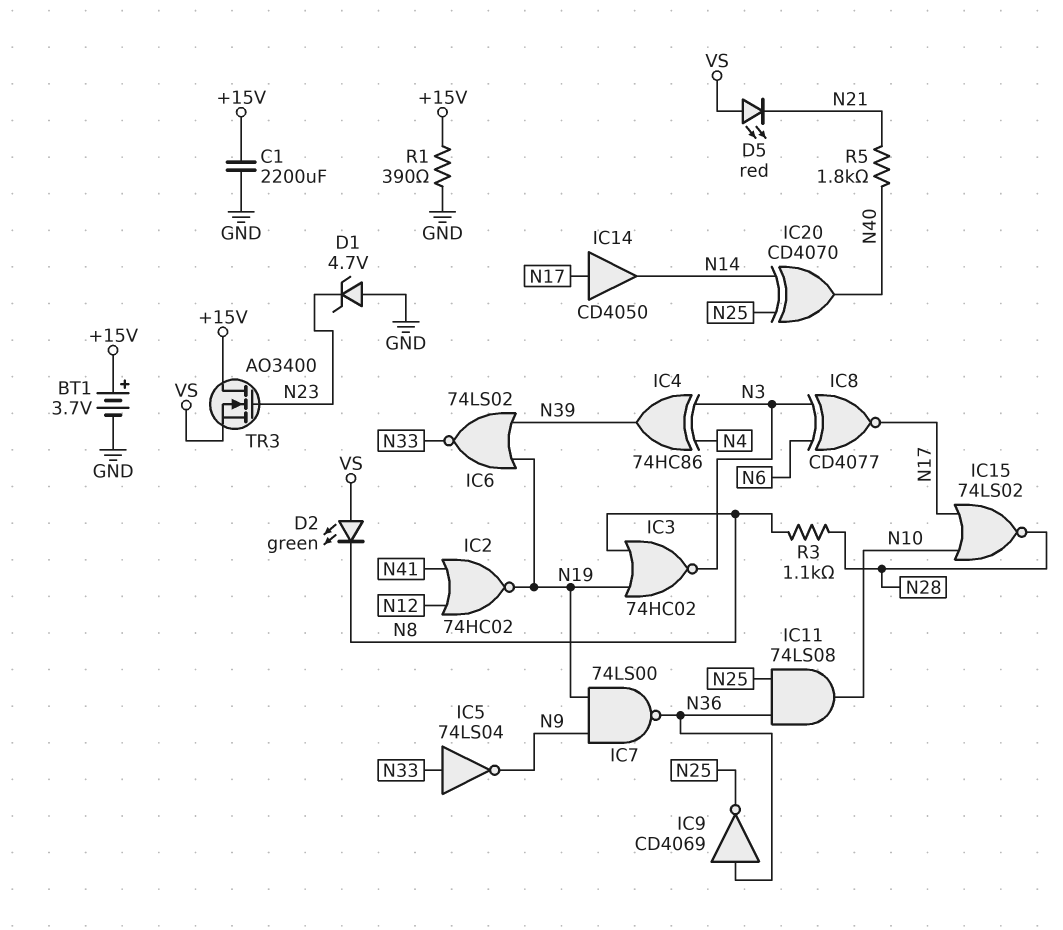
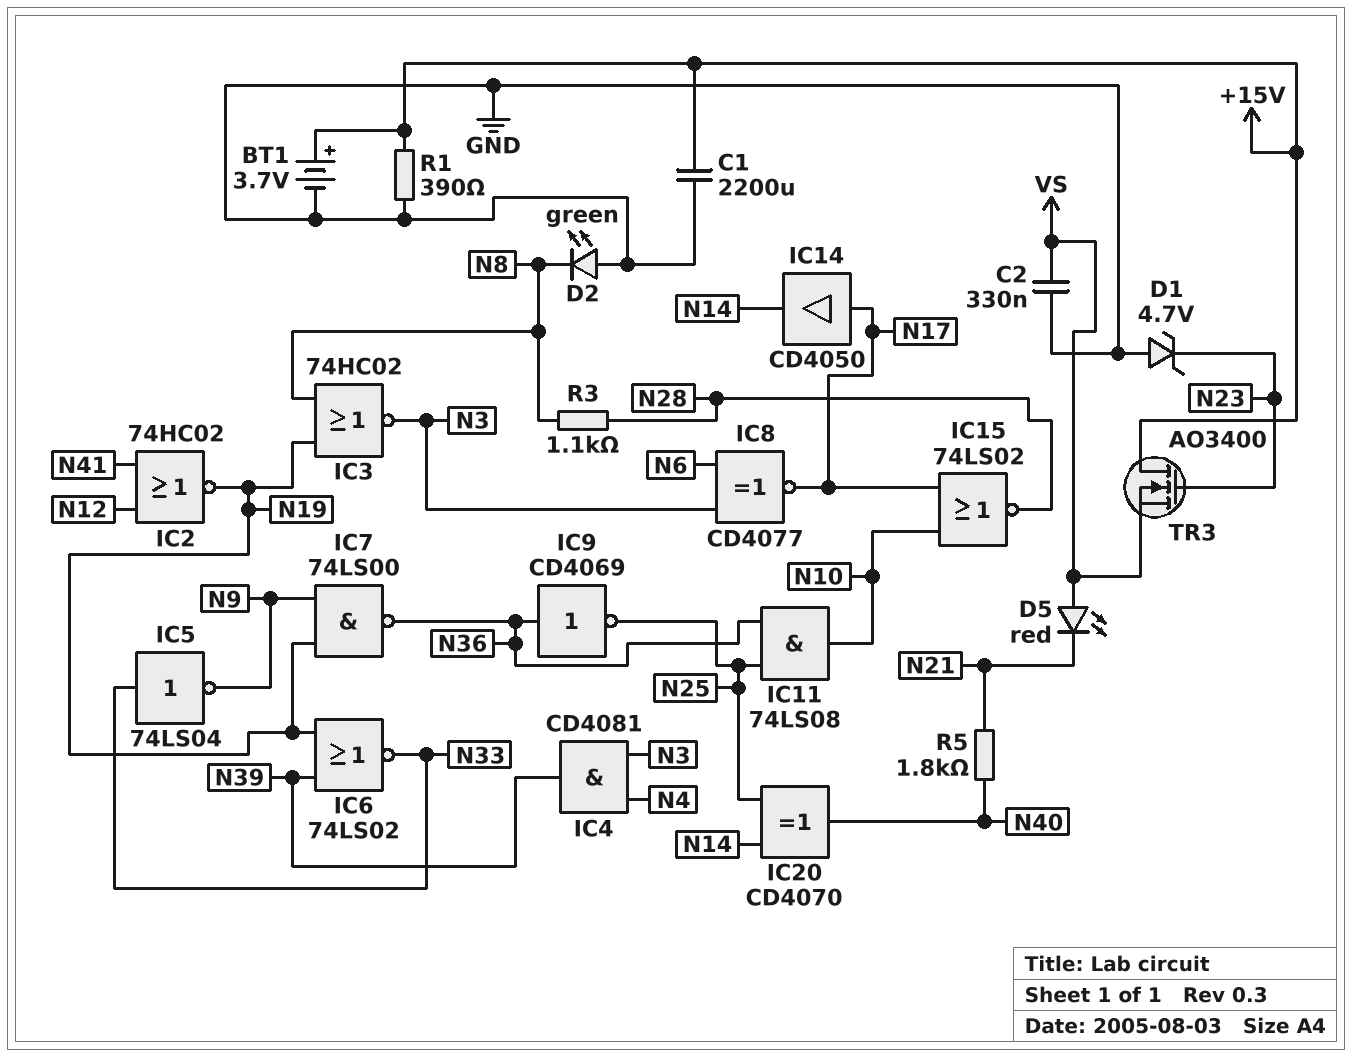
C2: none -> 330nF (GND, VS)
D2: LED green (A VS, K N8) -> LED green (A GND, K N8)
IC4: XOR 74HC86 (in N3, in N4, out N39) -> AND CD4081 (in N3, in N4, out N39)

